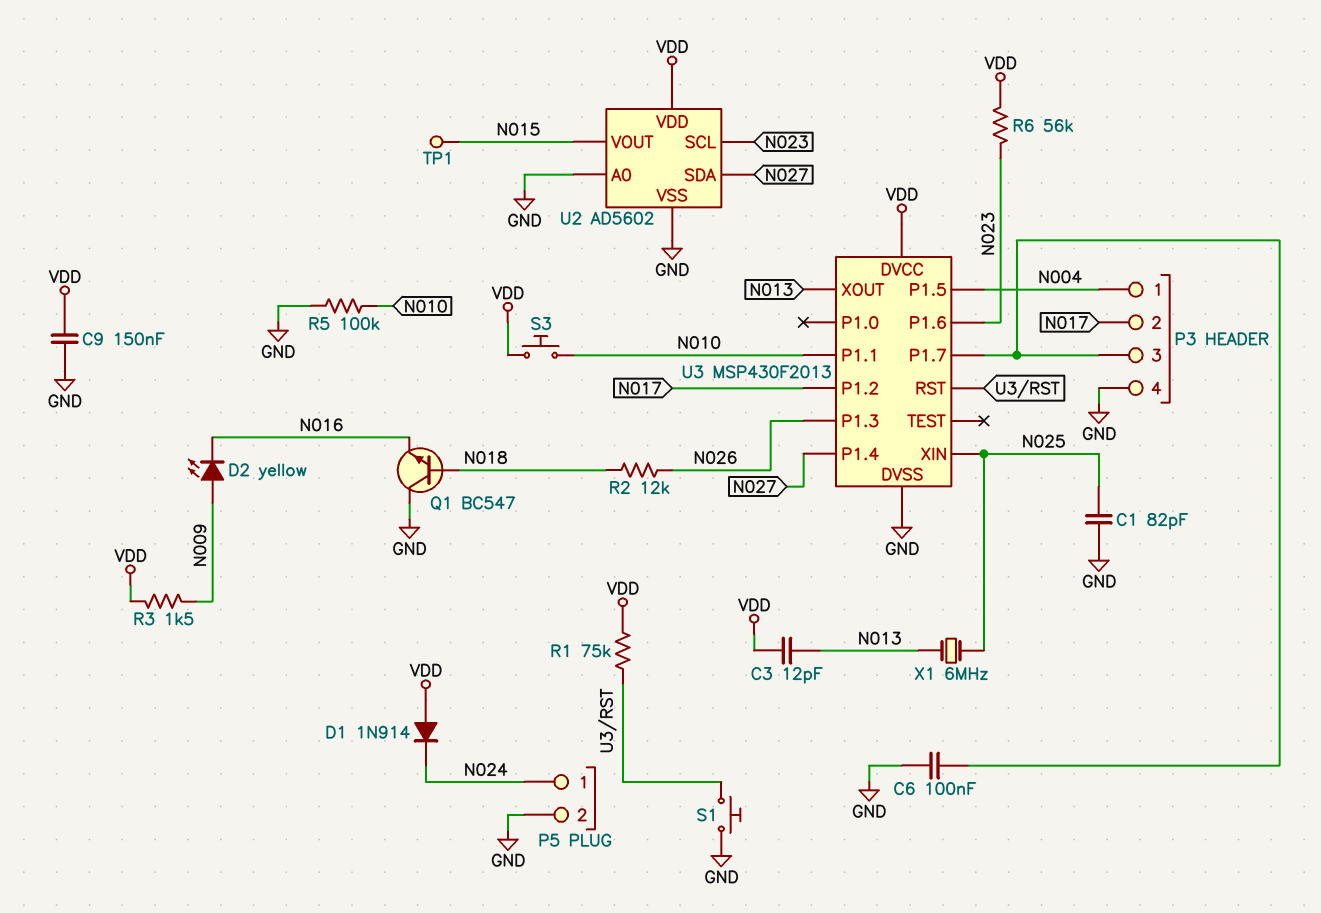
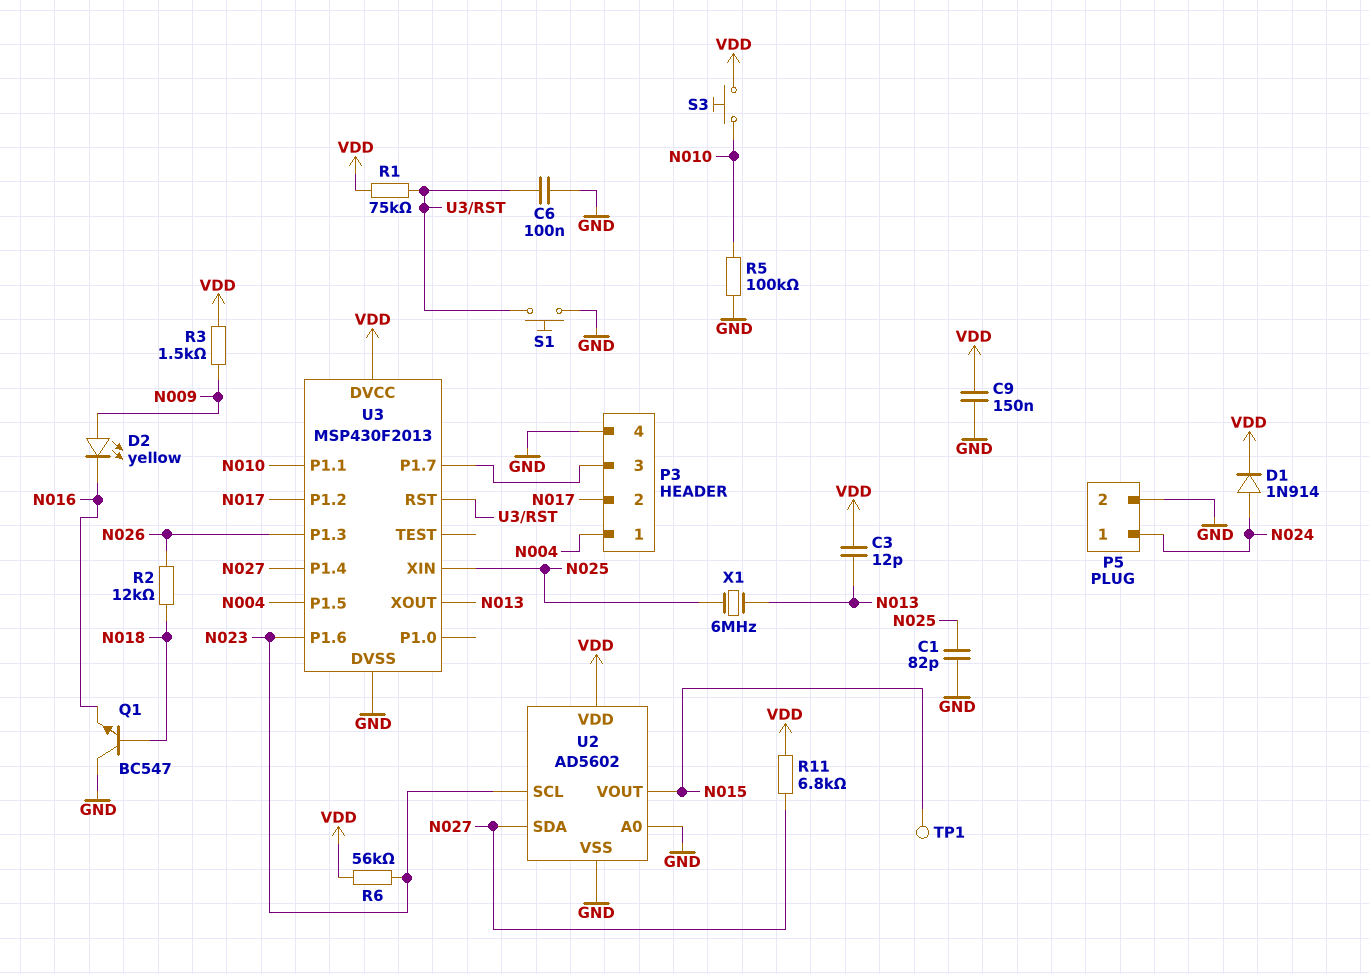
C6: 100nF (GND, P3/3) -> 100nF (GND, U3/RST)
D1: diode 1N914 (A VDD, K N024) -> diode 1N914 (A N024, K VDD)
R11: none -> 6.8k (N027, VDD)

